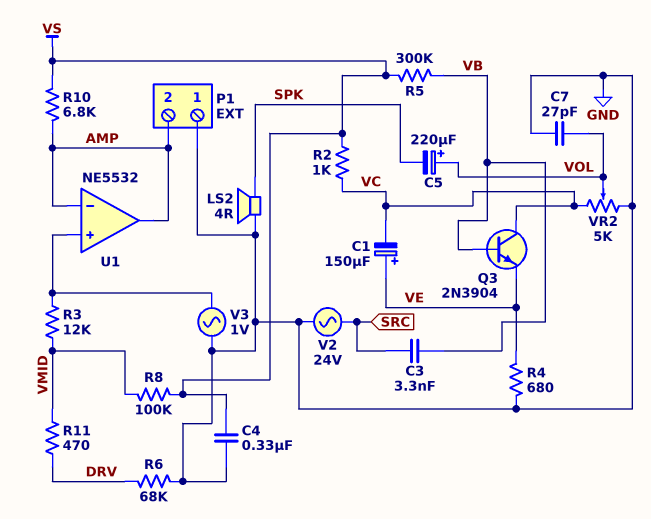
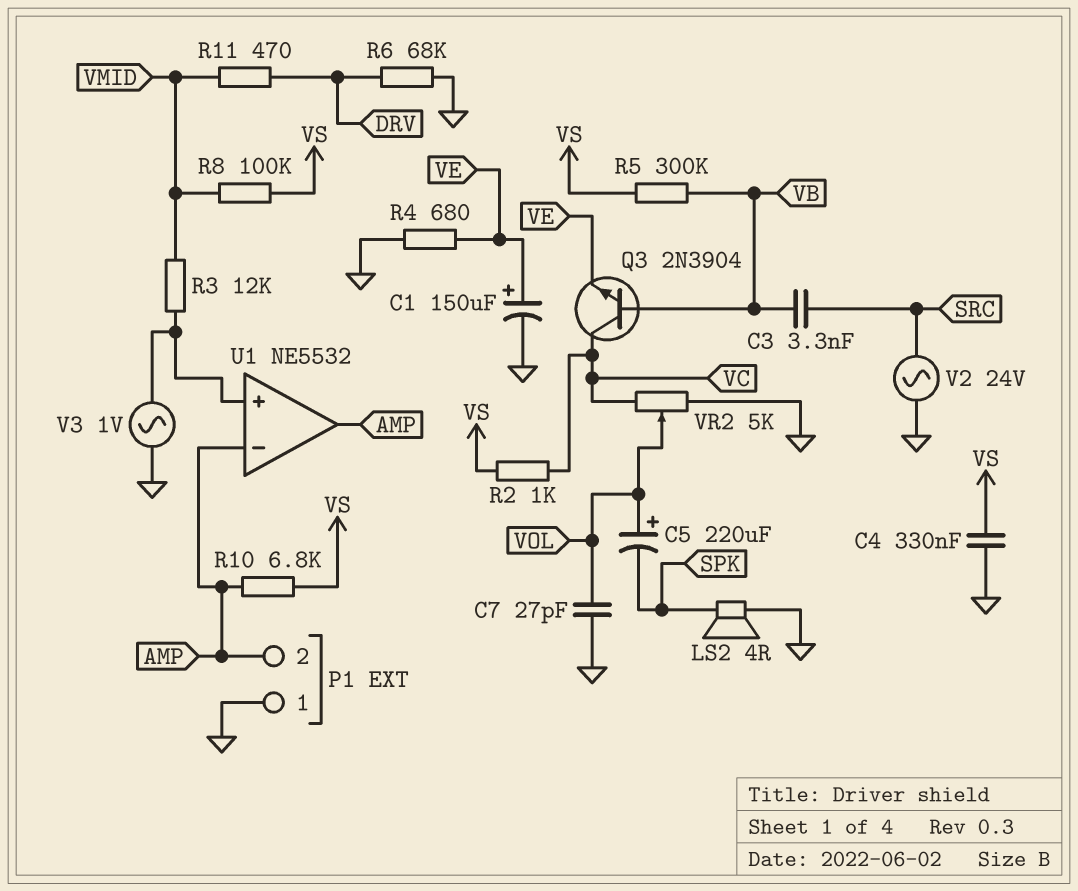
C1: 150uF (plus VE, minus VC) -> 150uF (plus VE, minus GND)

